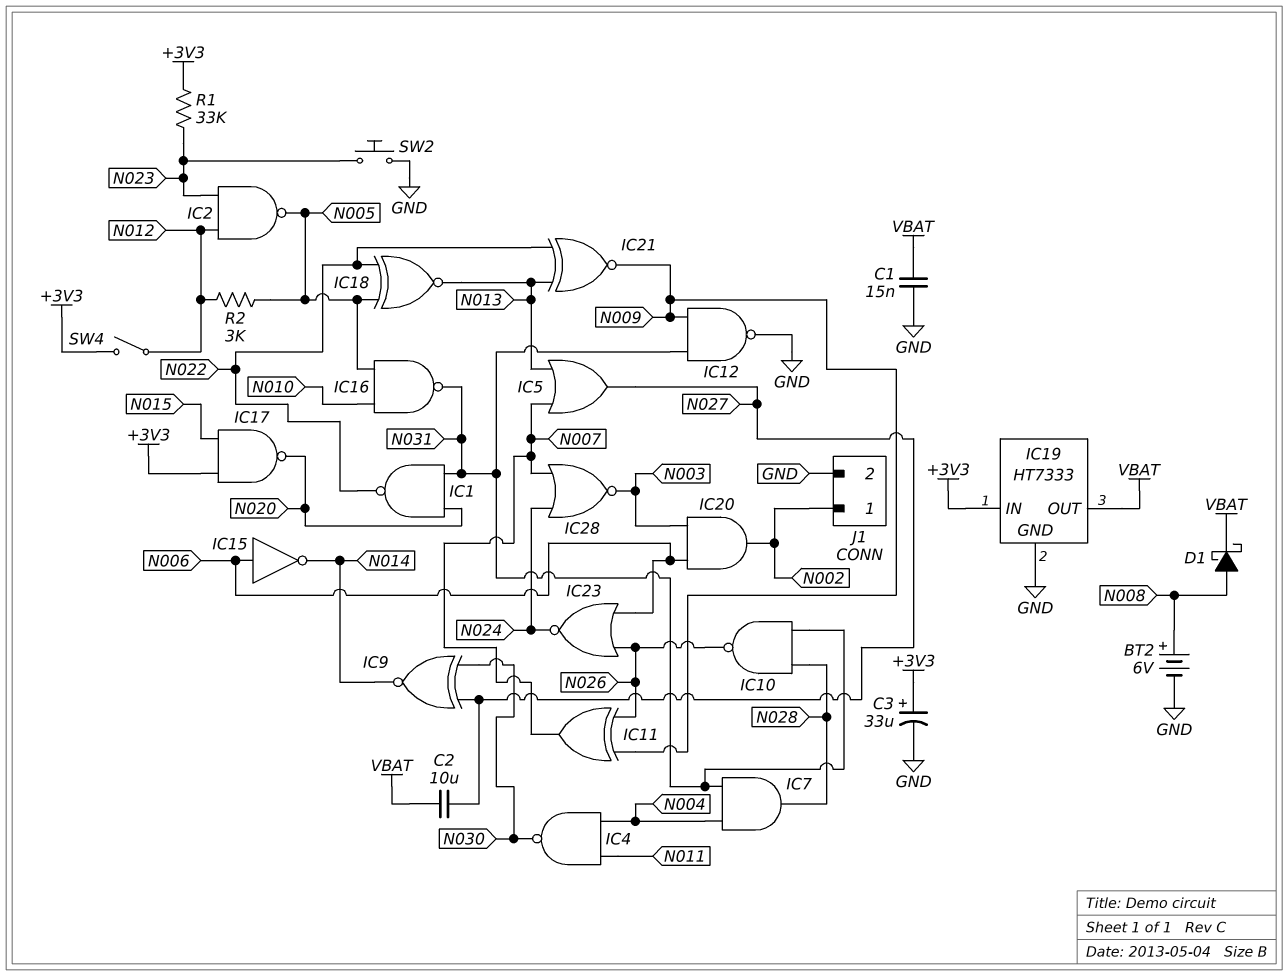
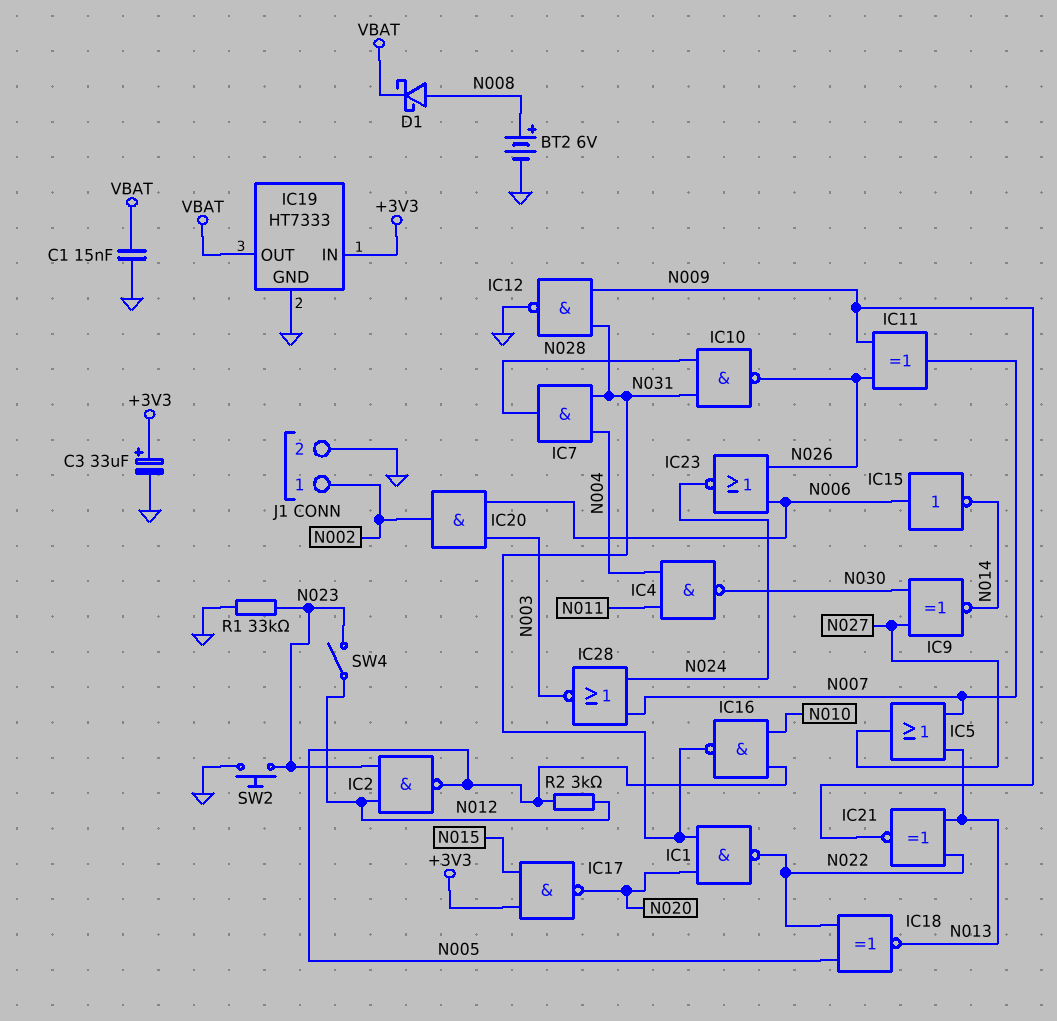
C2: 10uF (N027, VBAT) -> none
R1: 33k (+3V3, N023) -> 33k (GND, N023)
SW4: switch (+3V3, N012) -> switch (N012, N023)

